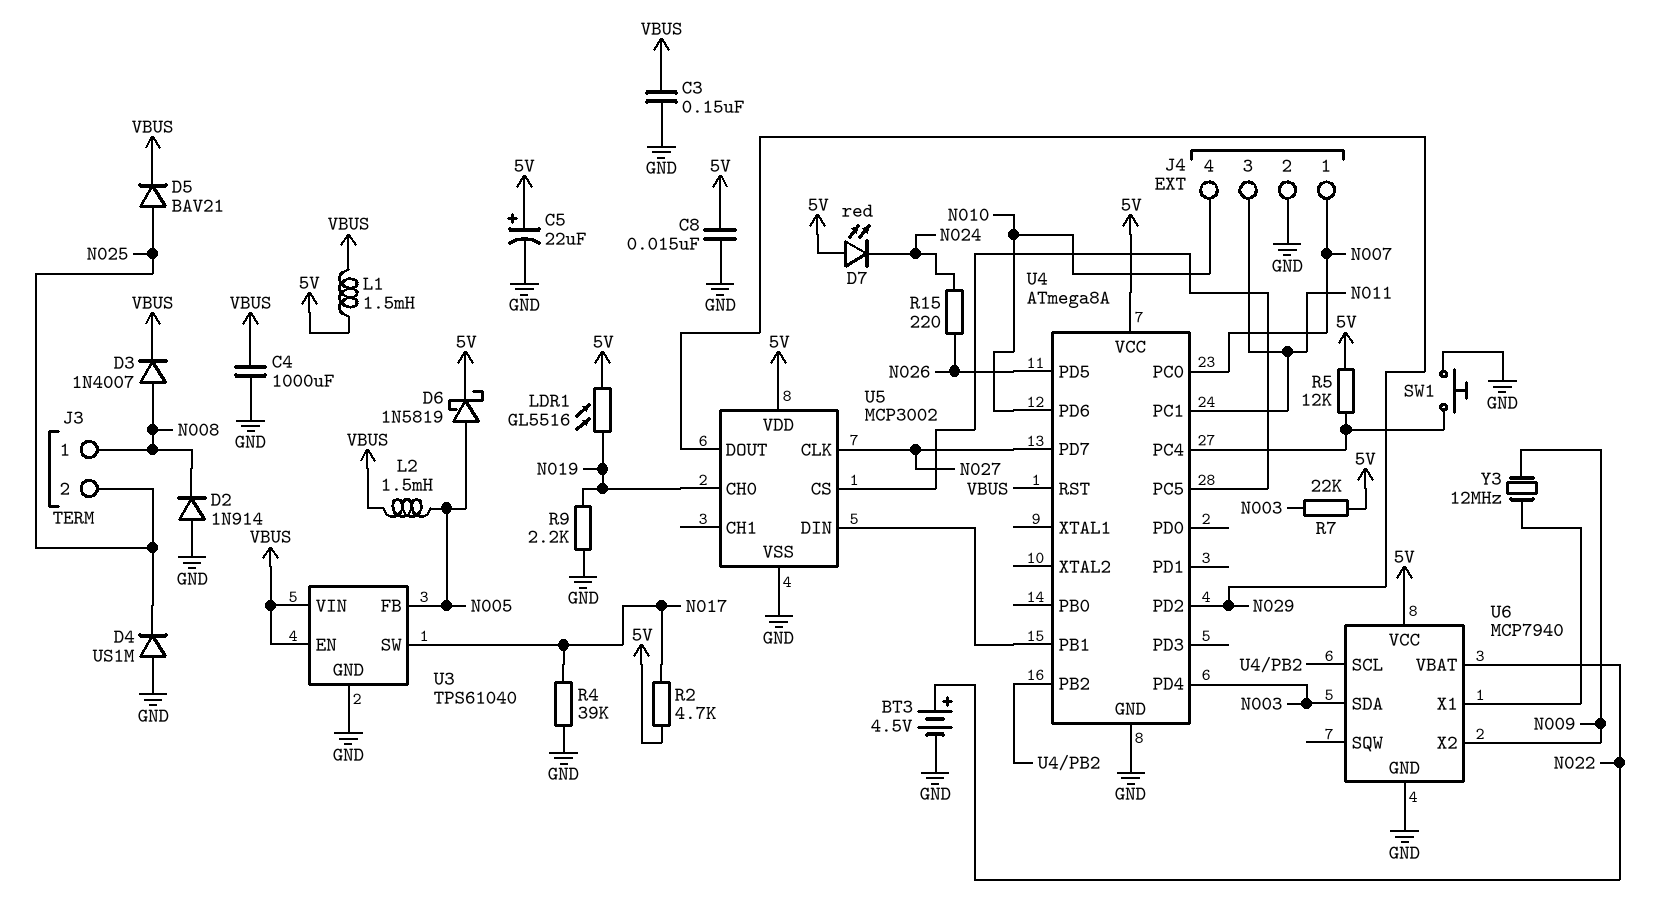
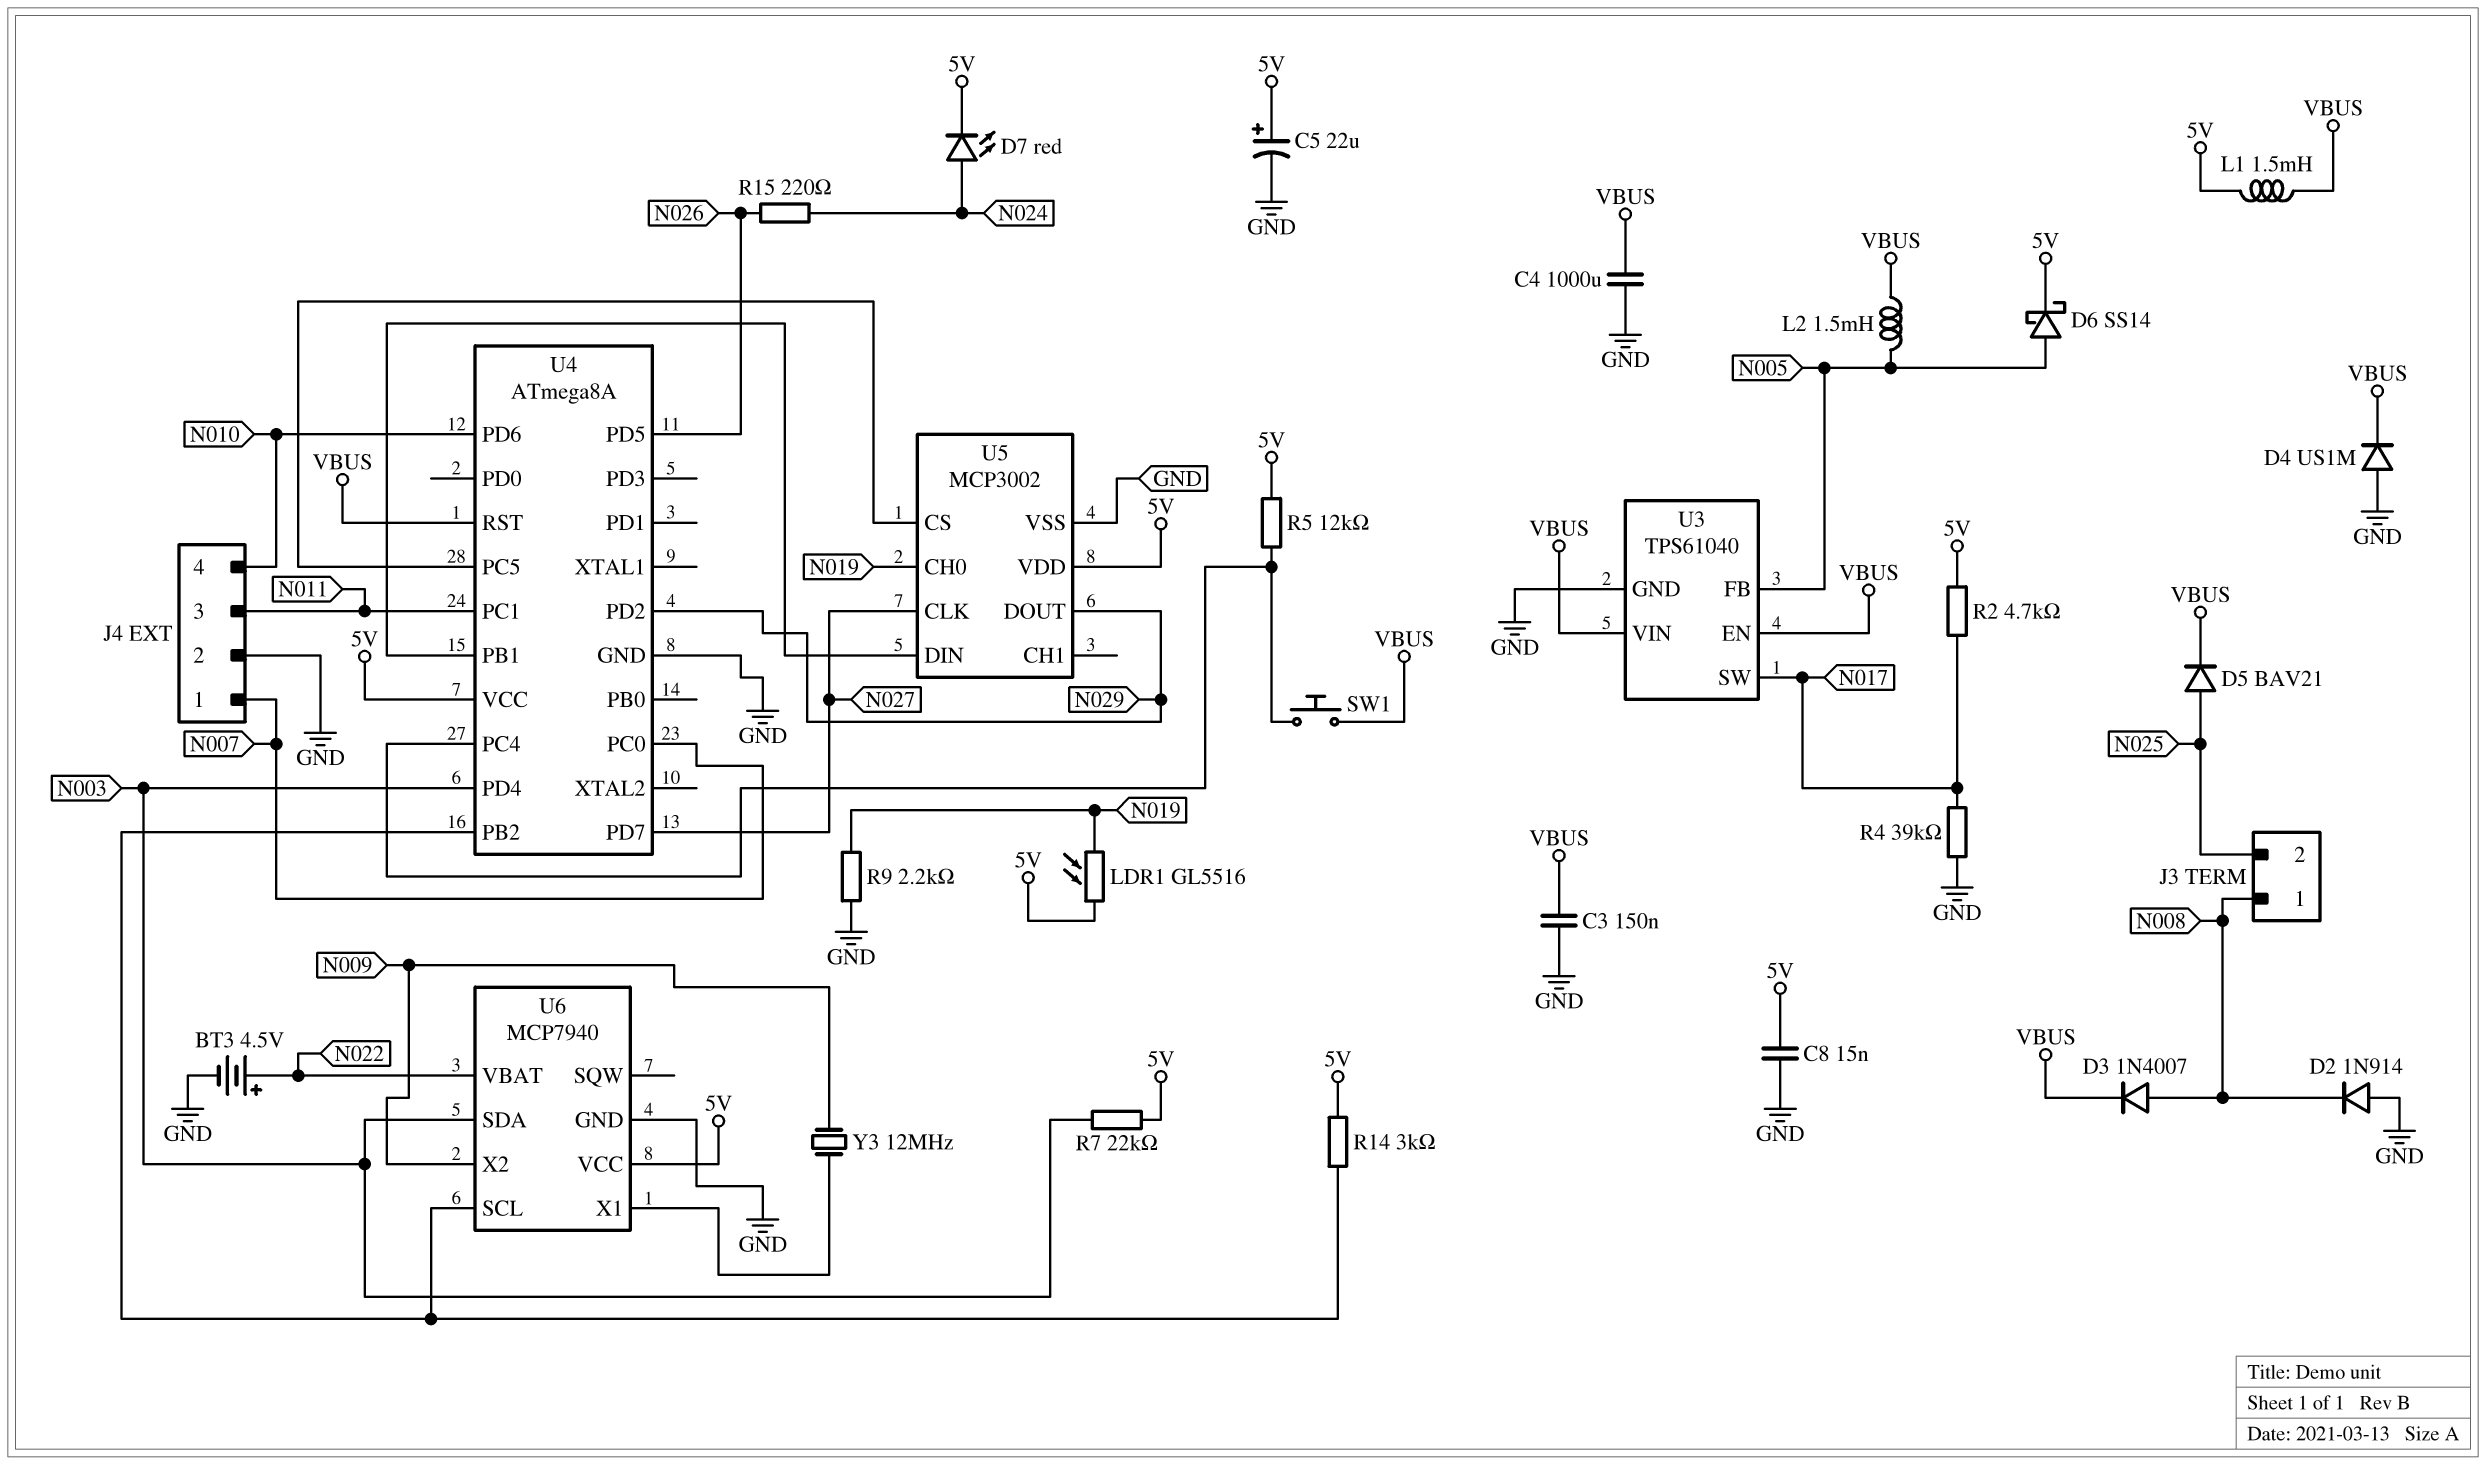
D4: diode US1M (A GND, K N025) -> diode US1M (A GND, K VBUS)
D6: schottky 1N5819 (A N005, K 5V) -> schottky SS14 (A N005, K 5V)
D7: LED red (A 5V, K N024) -> LED red (A N024, K 5V)
R14: none -> 3k (5V, U4/PB2)
SW1: button (GND, U4/PC4) -> button (U4/PC4, VBUS)

